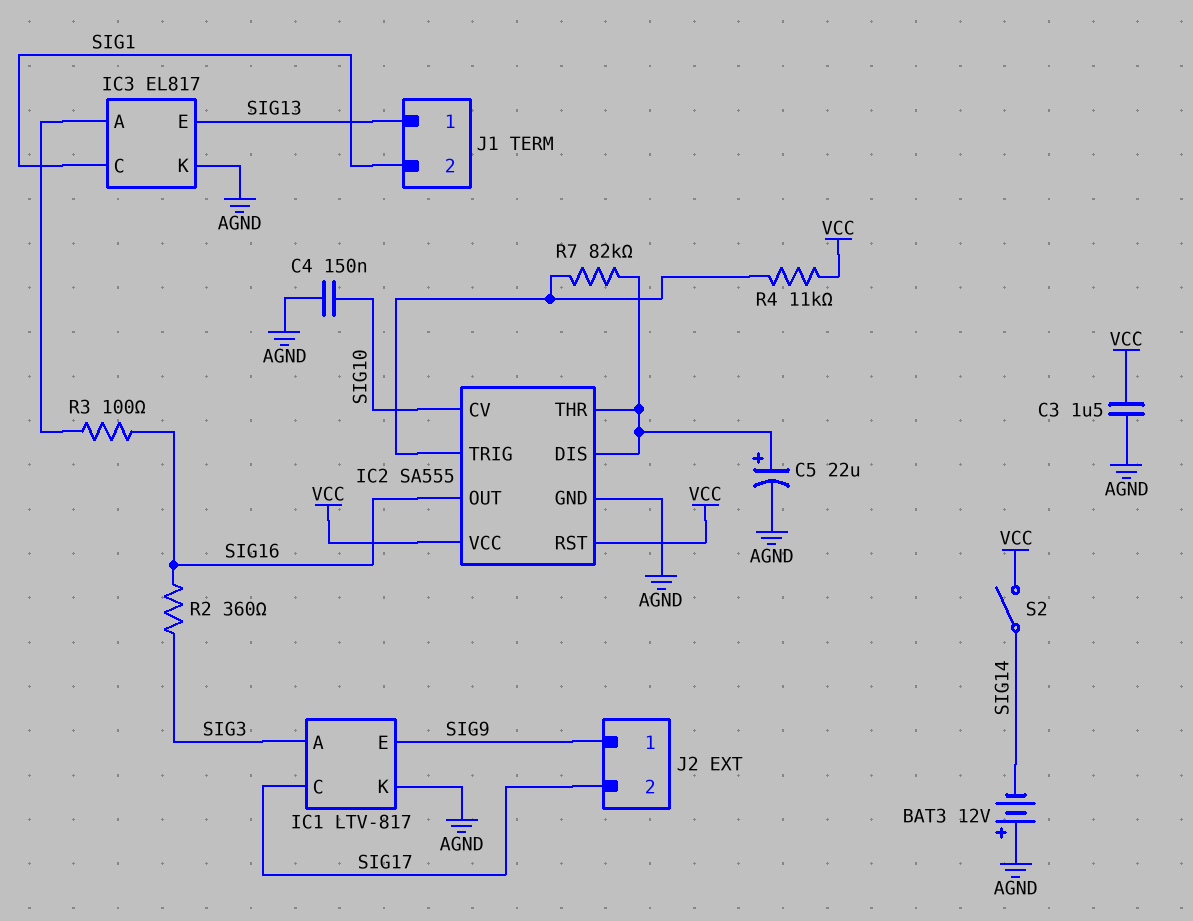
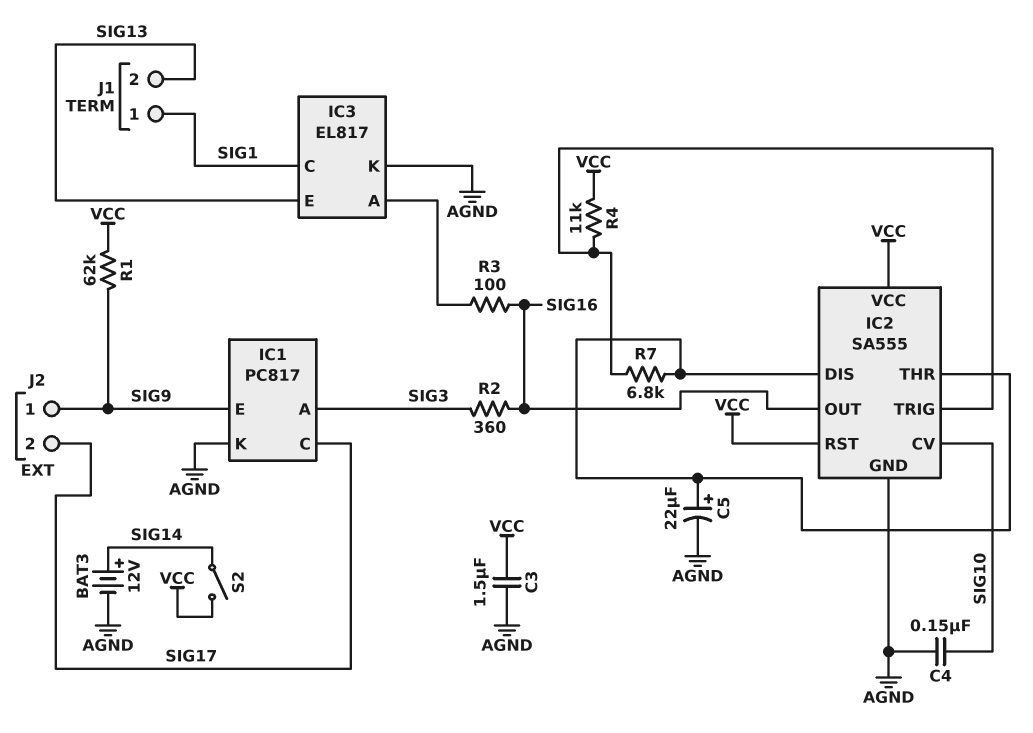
BAT3: 12V (plus AGND, minus SIG14) -> 12V (plus SIG14, minus AGND)
IC1: LTV-817 -> PC817
J1 pin 1: SIG13 -> SIG1
J1 pin 2: SIG1 -> SIG13
R1: none -> 62k (SIG9, VCC)
R7: 82k (IC2/DIS, IC2/TRIG) -> 6.8k (IC2/DIS, IC2/TRIG)

